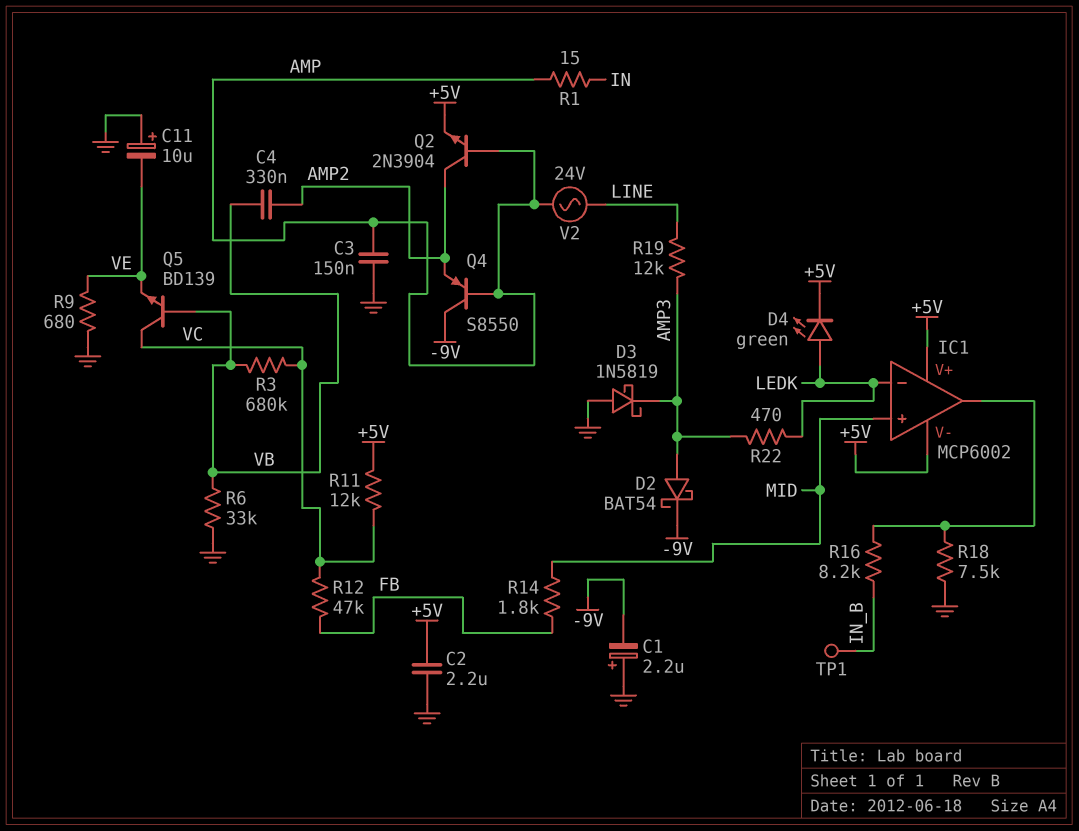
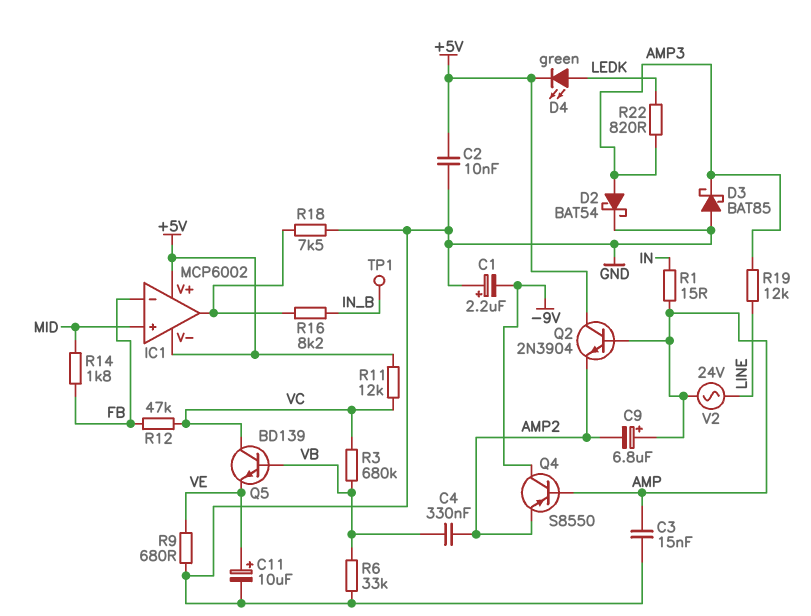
C2: 2.2uF (+5V, GND) -> 10nF (+5V, GND)
C3: 150nF (AMP, GND) -> 15nF (AMP, GND)
C9: none -> 6.8uF (plus AMP, minus AMP2)
C11: 10uF (plus GND, minus VE) -> 10uF (plus VE, minus GND)
D2: schottky BAT54 (A AMP3, K -9V) -> schottky BAT54 (A AMP3, K GND)
D3: schottky 1N5819 (A GND, K AMP3) -> schottky BAT85 (A GND, K AMP3)
IC1 pin in-: LEDK -> FB
Q2: NPN 2N3904 (B AMP, C AMP2, E +5V) -> NPN 2N3904 (B AMP, C +5V, E AMP2)
R22: 470 (AMP3, LEDK) -> 820 (AMP3, LEDK)

